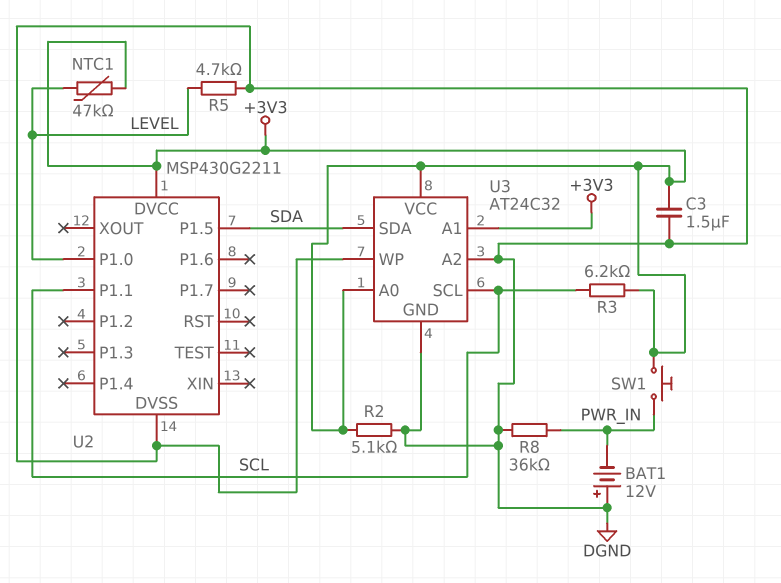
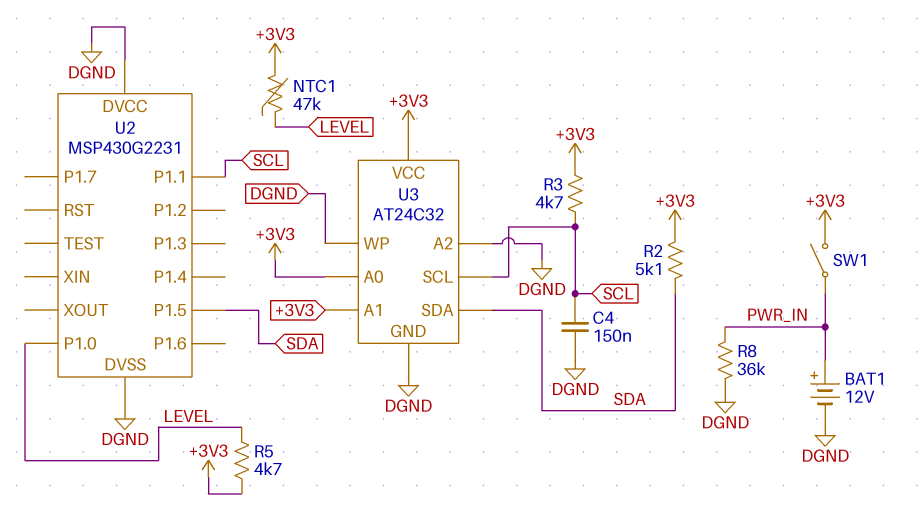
BAT1: 12V (plus DGND, minus PWR_IN) -> 12V (plus PWR_IN, minus DGND)
C3: 1.5uF (+3V3, DGND) -> none
C4: none -> 150nF (DGND, SCL)
R2: 5.1k (+3V3, DGND) -> 5.1k (+3V3, SDA)
R3: 6.2k (+3V3, SCL) -> 4.7k (+3V3, SCL)
R5: 4.7k (DGND, LEVEL) -> 4.7k (+3V3, LEVEL)
SW1: button (+3V3, PWR_IN) -> switch (+3V3, PWR_IN)
U2: MSP430G2211 -> MSP430G2231
U2 pin DVCC: +3V3 -> DGND

